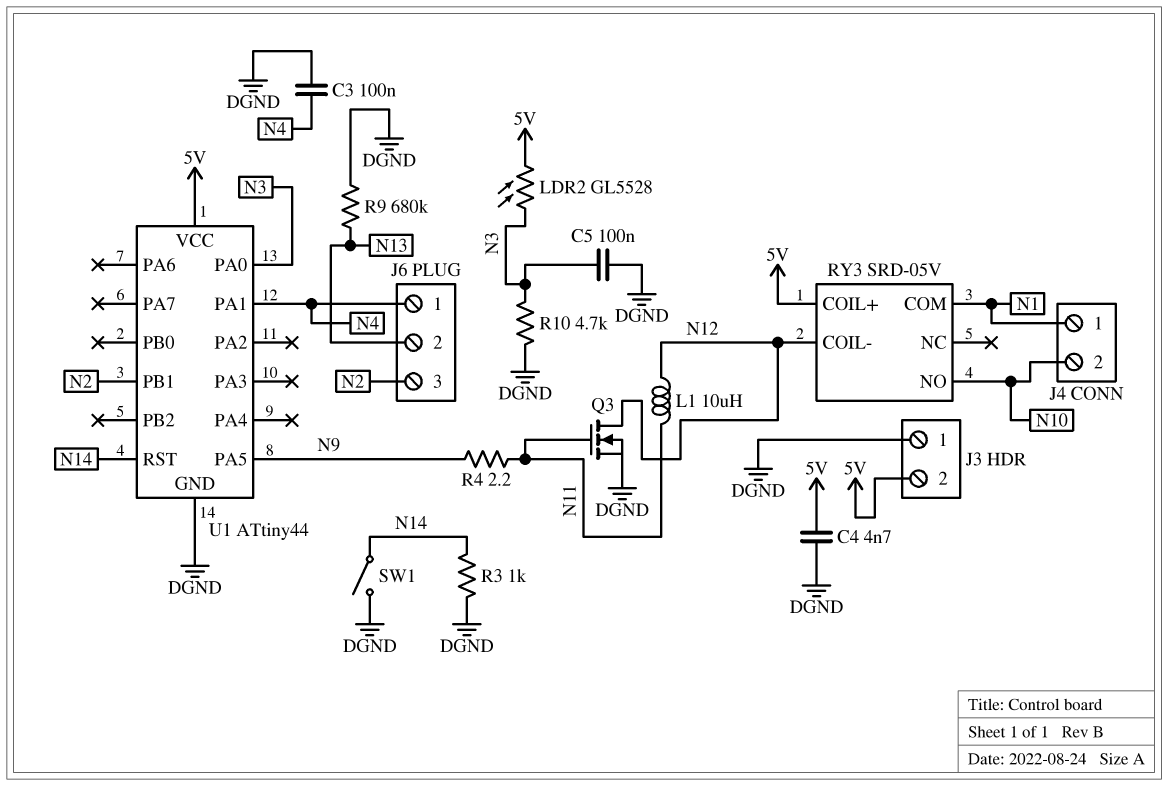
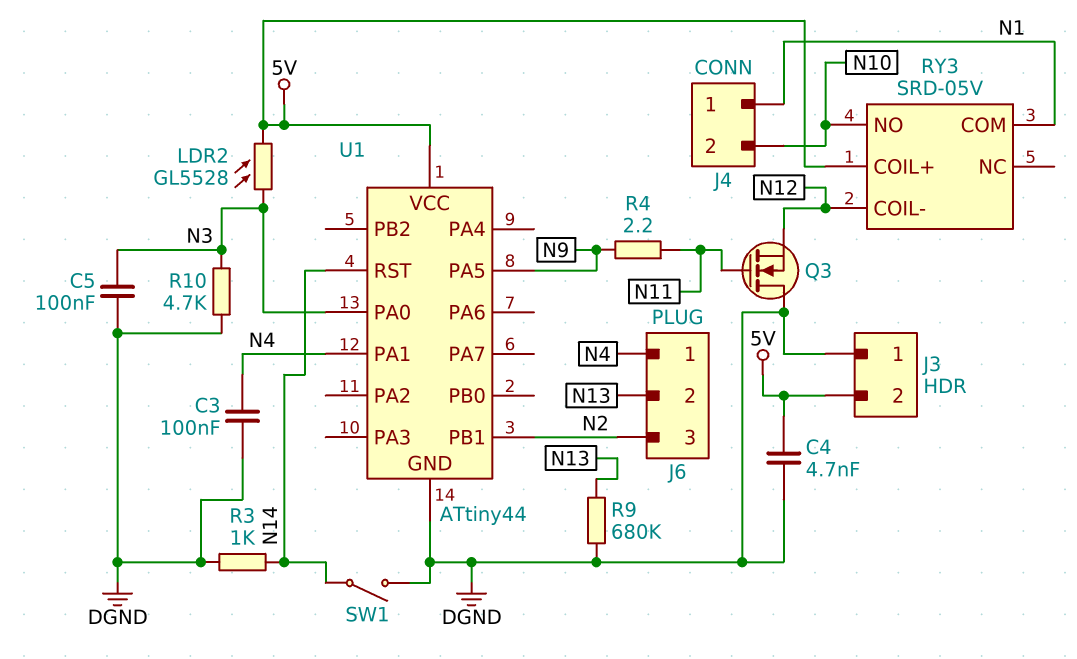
L1: 10uH (N11, N12) -> none
Q3: NMOS (G N11, D N12, S DGND) -> NMOS (G N11, D DGND, S N12)

